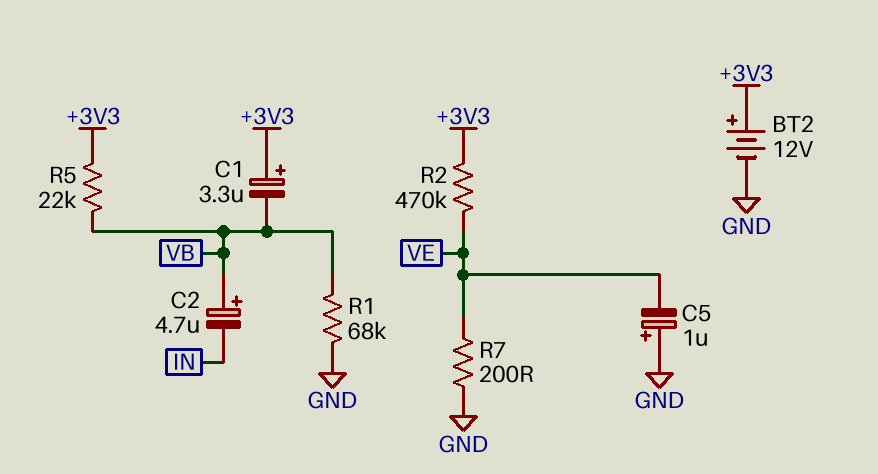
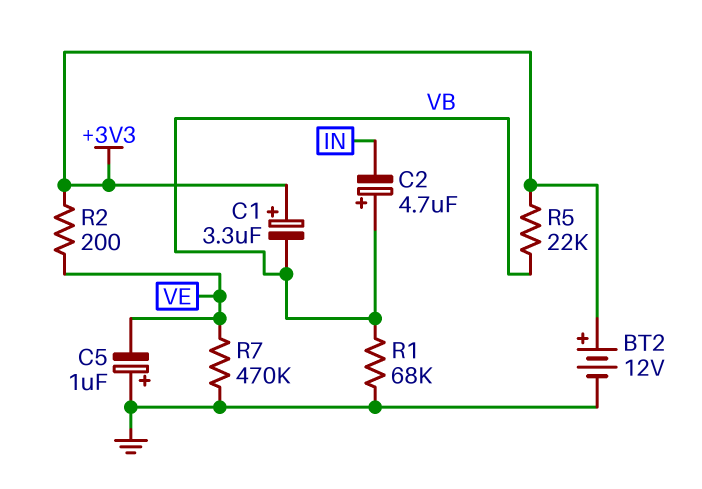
R2: 470k (+3V3, VE) -> 200 (+3V3, VE)
R7: 200 (GND, VE) -> 470k (GND, VE)

